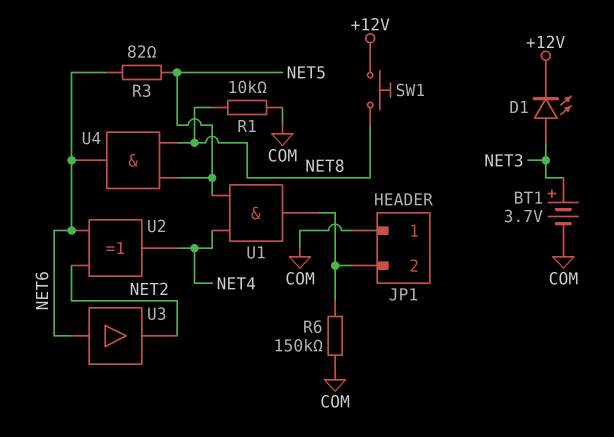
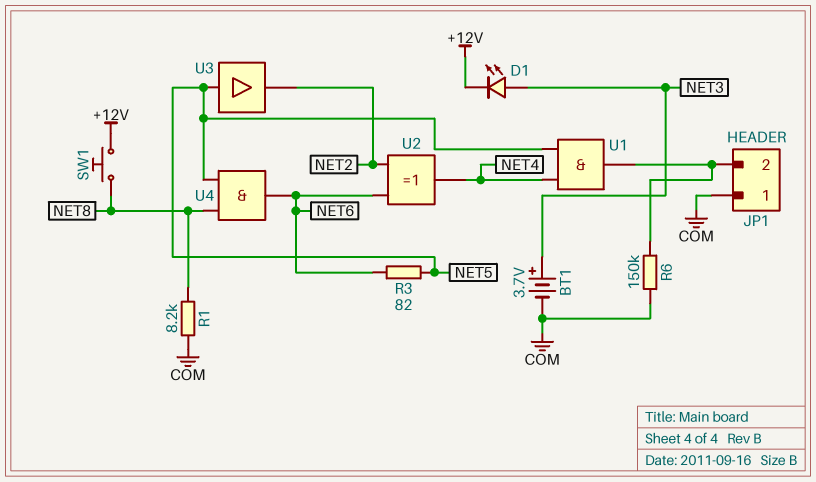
R1: 10k (COM, NET8) -> 8.2k (COM, NET8)
U3: buffer (in NET6, out NET2) -> buffer (in NET5, out NET2)

